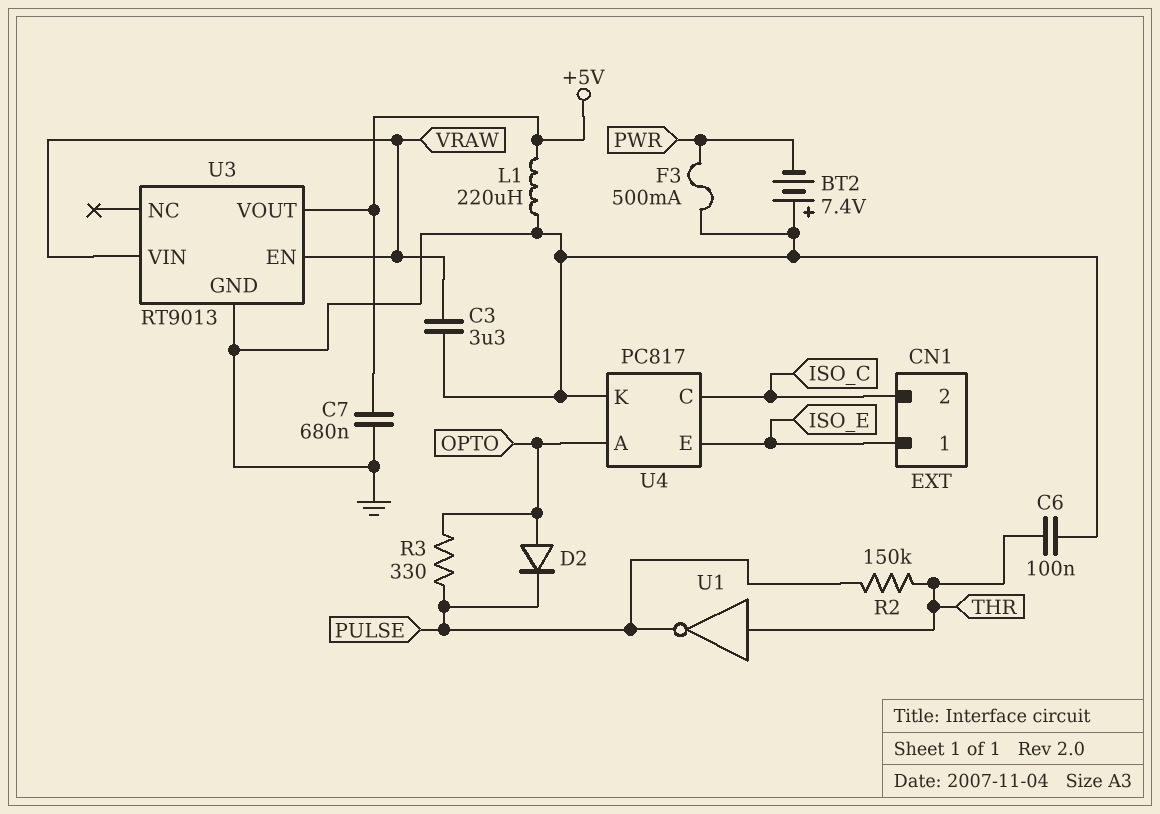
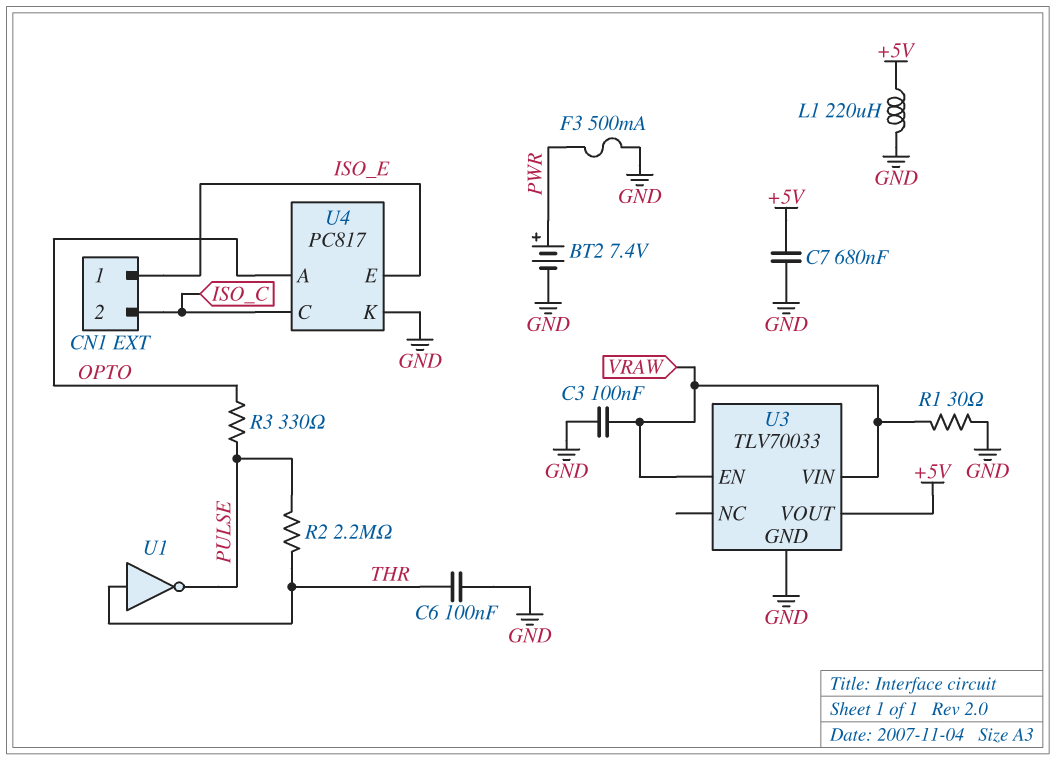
BT2: 7.4V (plus GND, minus PWR) -> 7.4V (plus PWR, minus GND)
C3: 3.3uF (GND, VRAW) -> 100nF (GND, VRAW)
D2: diode (A OPTO, K PULSE) -> none
R1: none -> 30 (GND, VRAW)
R2: 150k (PULSE, THR) -> 2.2M (PULSE, THR)
U3: RT9013 -> TLV70033

